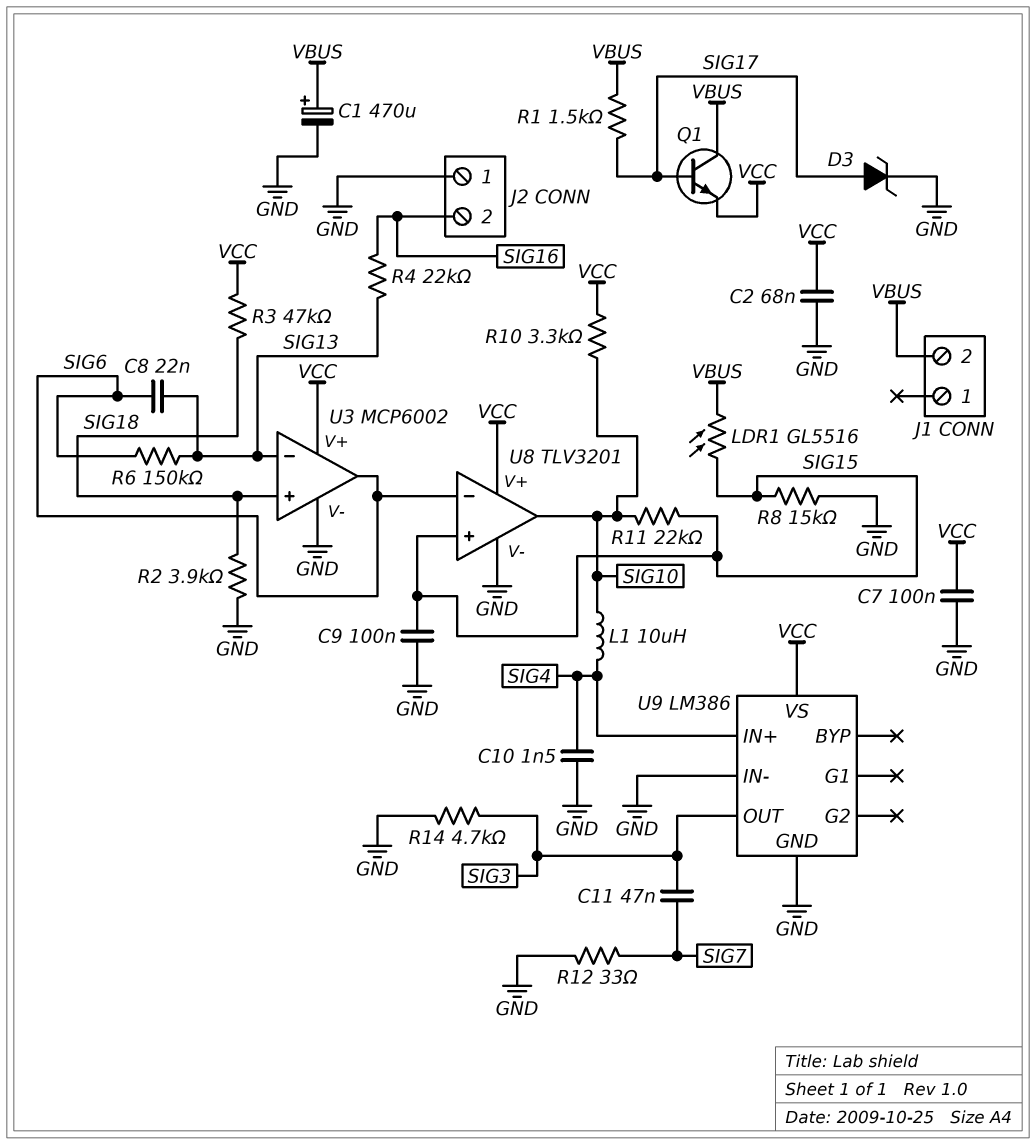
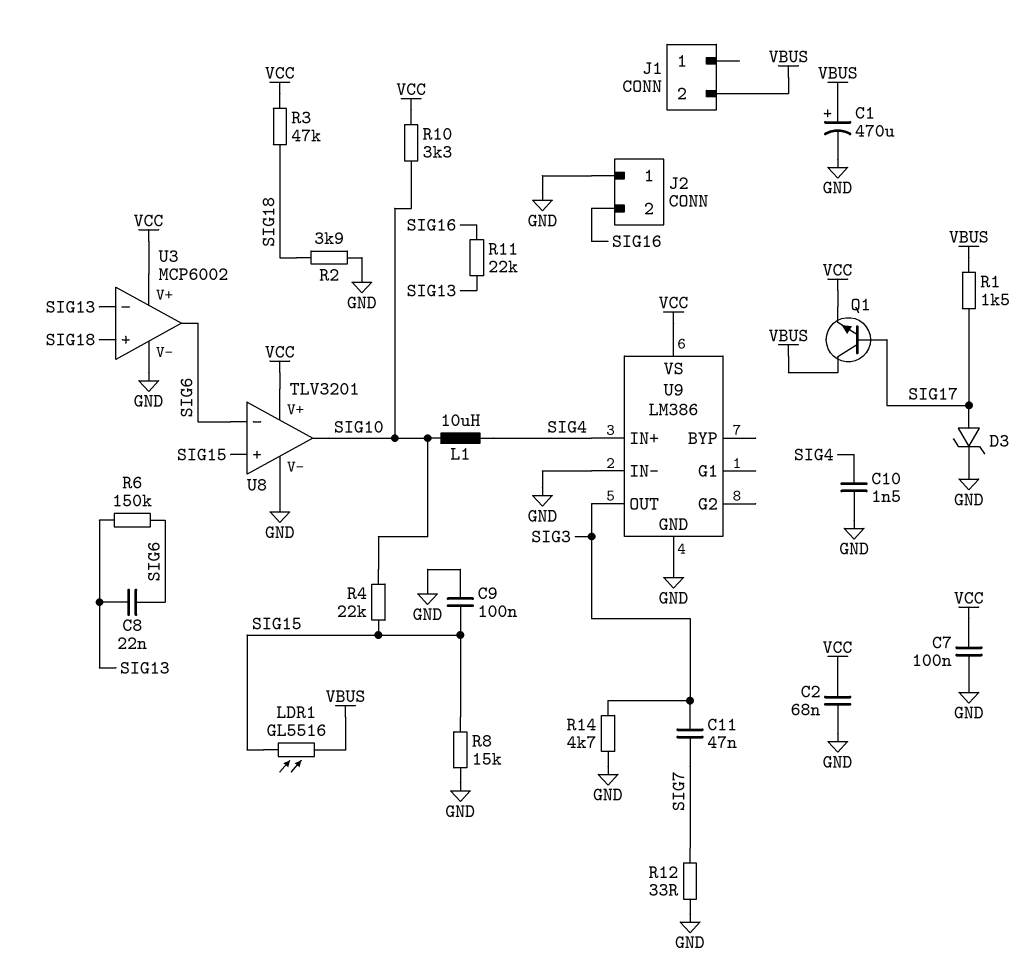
R4: 22k (SIG13, SIG16) -> 22k (SIG10, SIG15)
R11: 22k (SIG10, SIG15) -> 22k (SIG13, SIG16)

